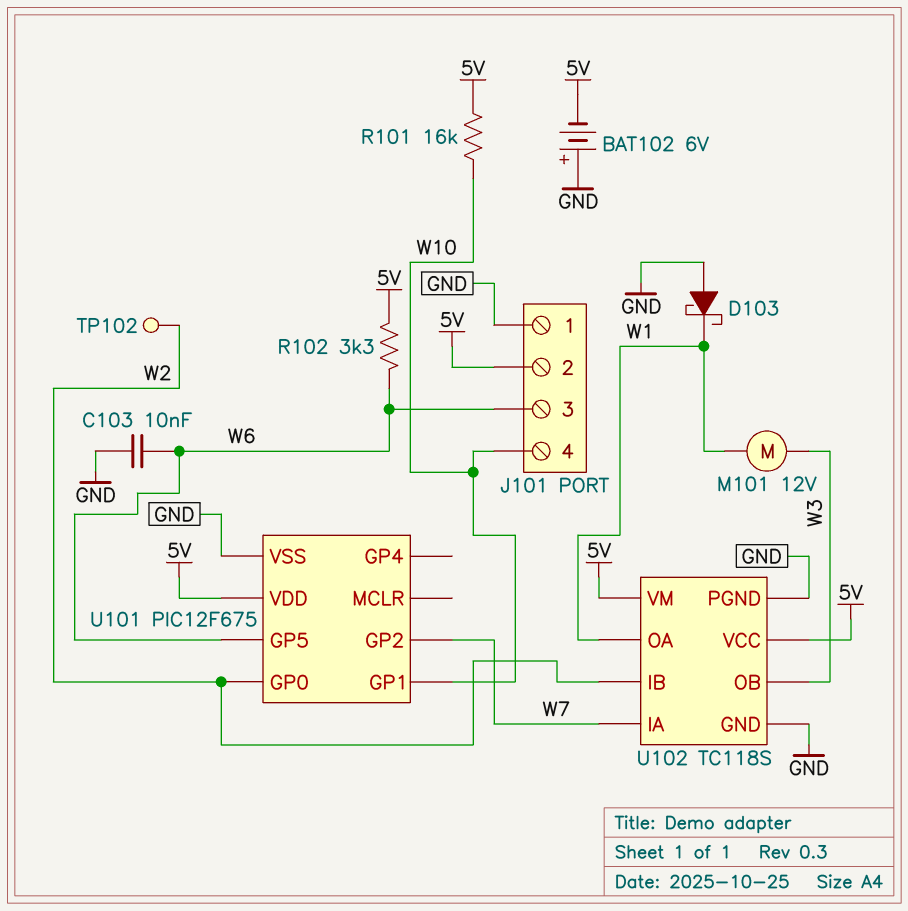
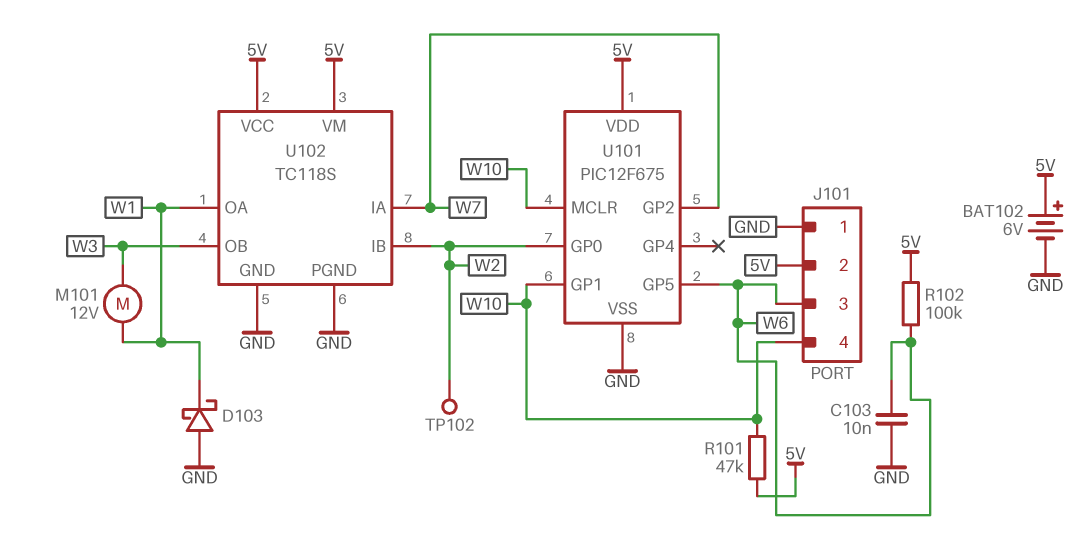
BAT102: 6V (plus GND, minus 5V) -> 6V (plus 5V, minus GND)
R101: 16k (5V, W10) -> 47k (5V, W10)
R102: 3.3k (5V, W6) -> 100k (5V, W6)
U101 pin MCLR: none -> W10

